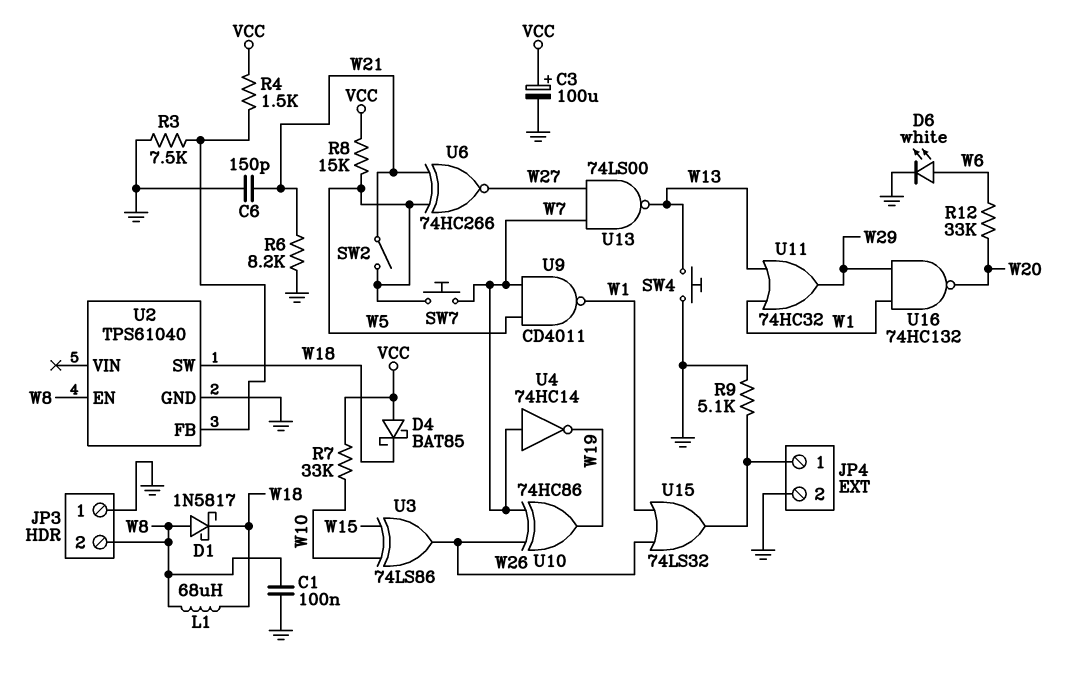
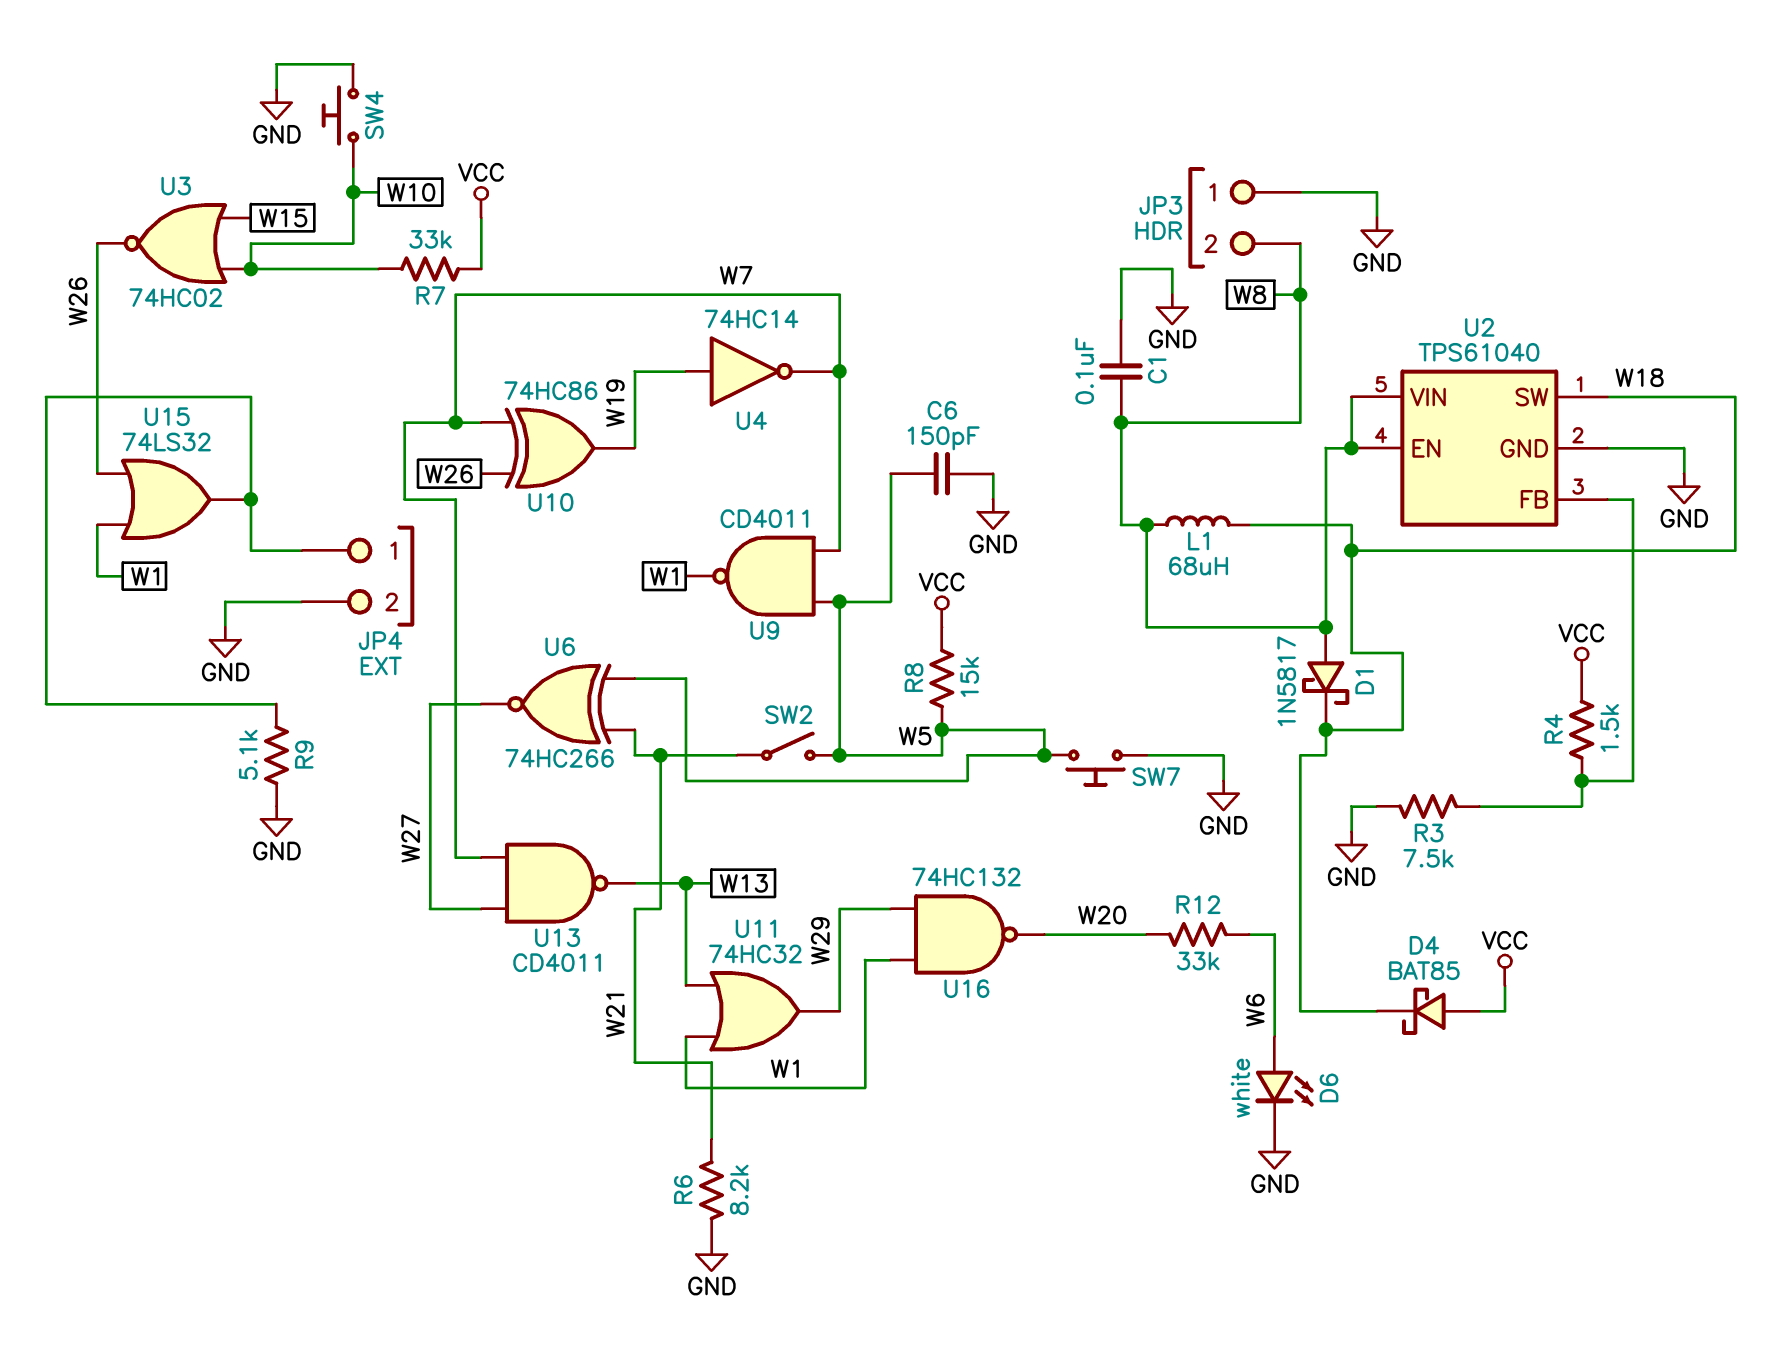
C3: 100uF (plus VCC, minus GND) -> none
C6: 150pF (GND, W21) -> 150pF (GND, W5)
SW4: button (GND, W13) -> button (GND, W10)
SW7: button (W5, W7) -> button (GND, W5)
U2 pin VIN: none -> W8
U3: XOR 74LS86 (in W10, in W15, out W26) -> NOR 74HC02 (in W10, in W15, out W26)
U4: NOT 74HC14 (in W7, out W19) -> NOT 74HC14 (in W19, out W7)
U13: NAND 74LS00 (in W7, in W27, out W13) -> NAND CD4011 (in W7, in W27, out W13)

